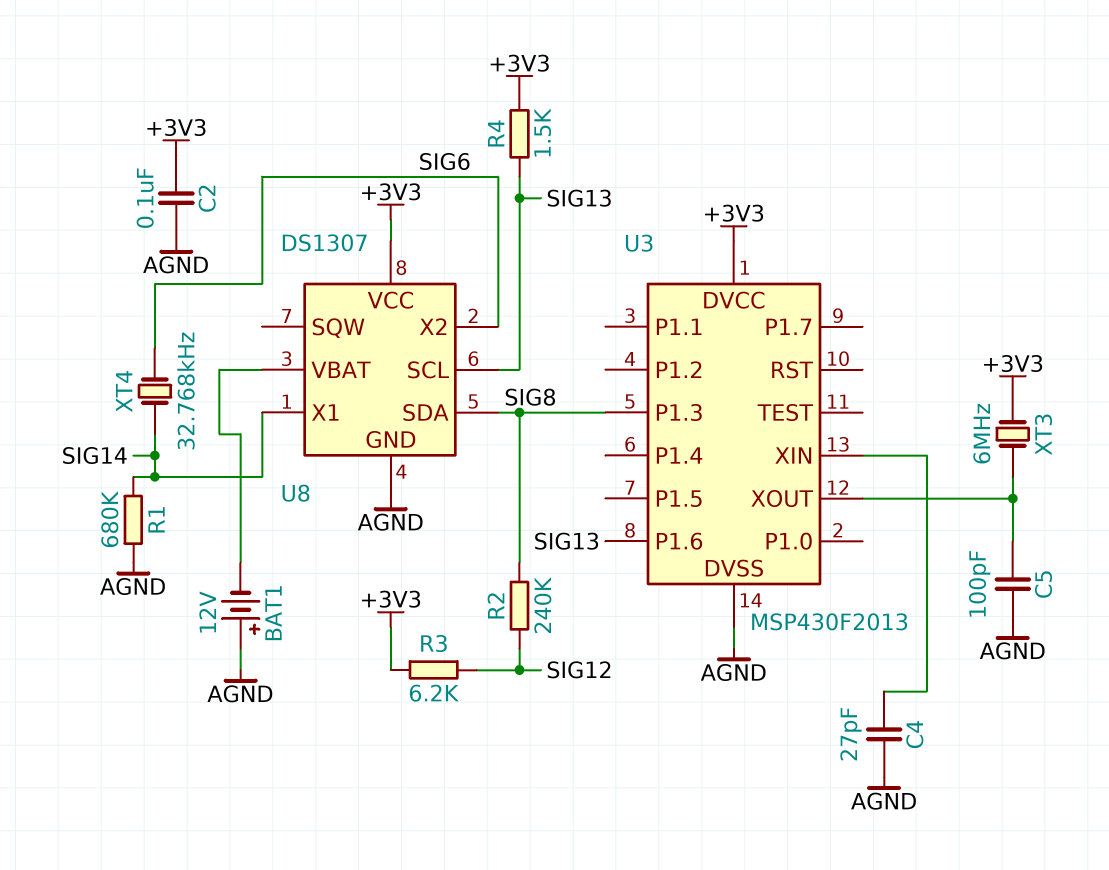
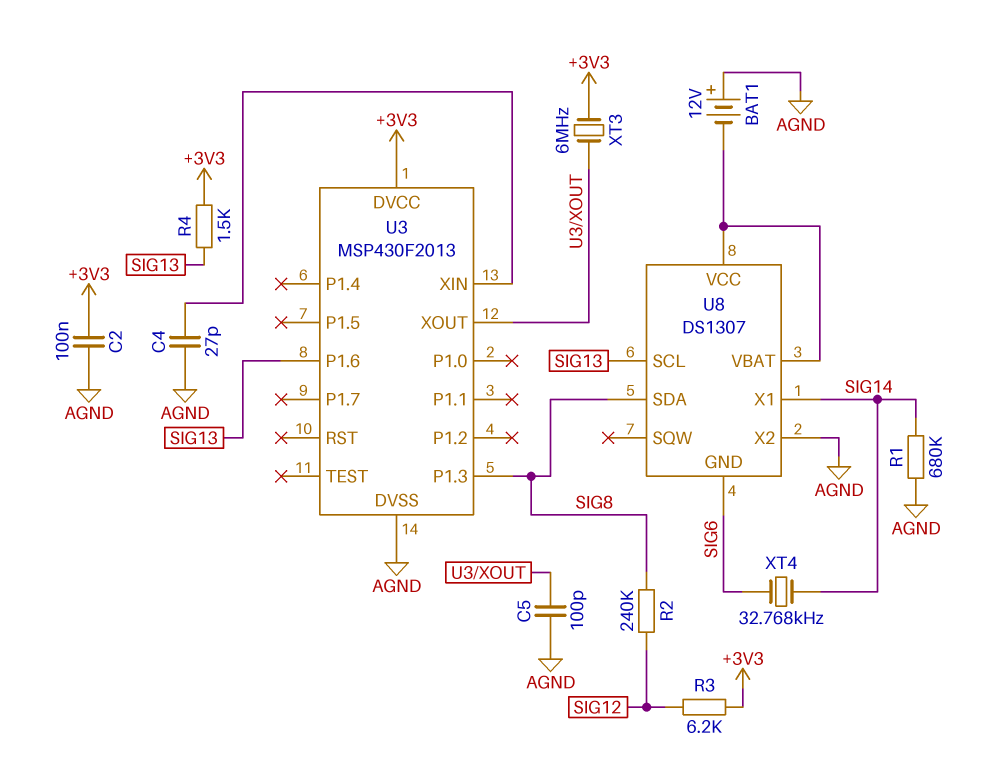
U8 pin GND: AGND -> SIG6
U8 pin VCC: +3V3 -> U8/VBAT
U8 pin X2: SIG6 -> AGND

